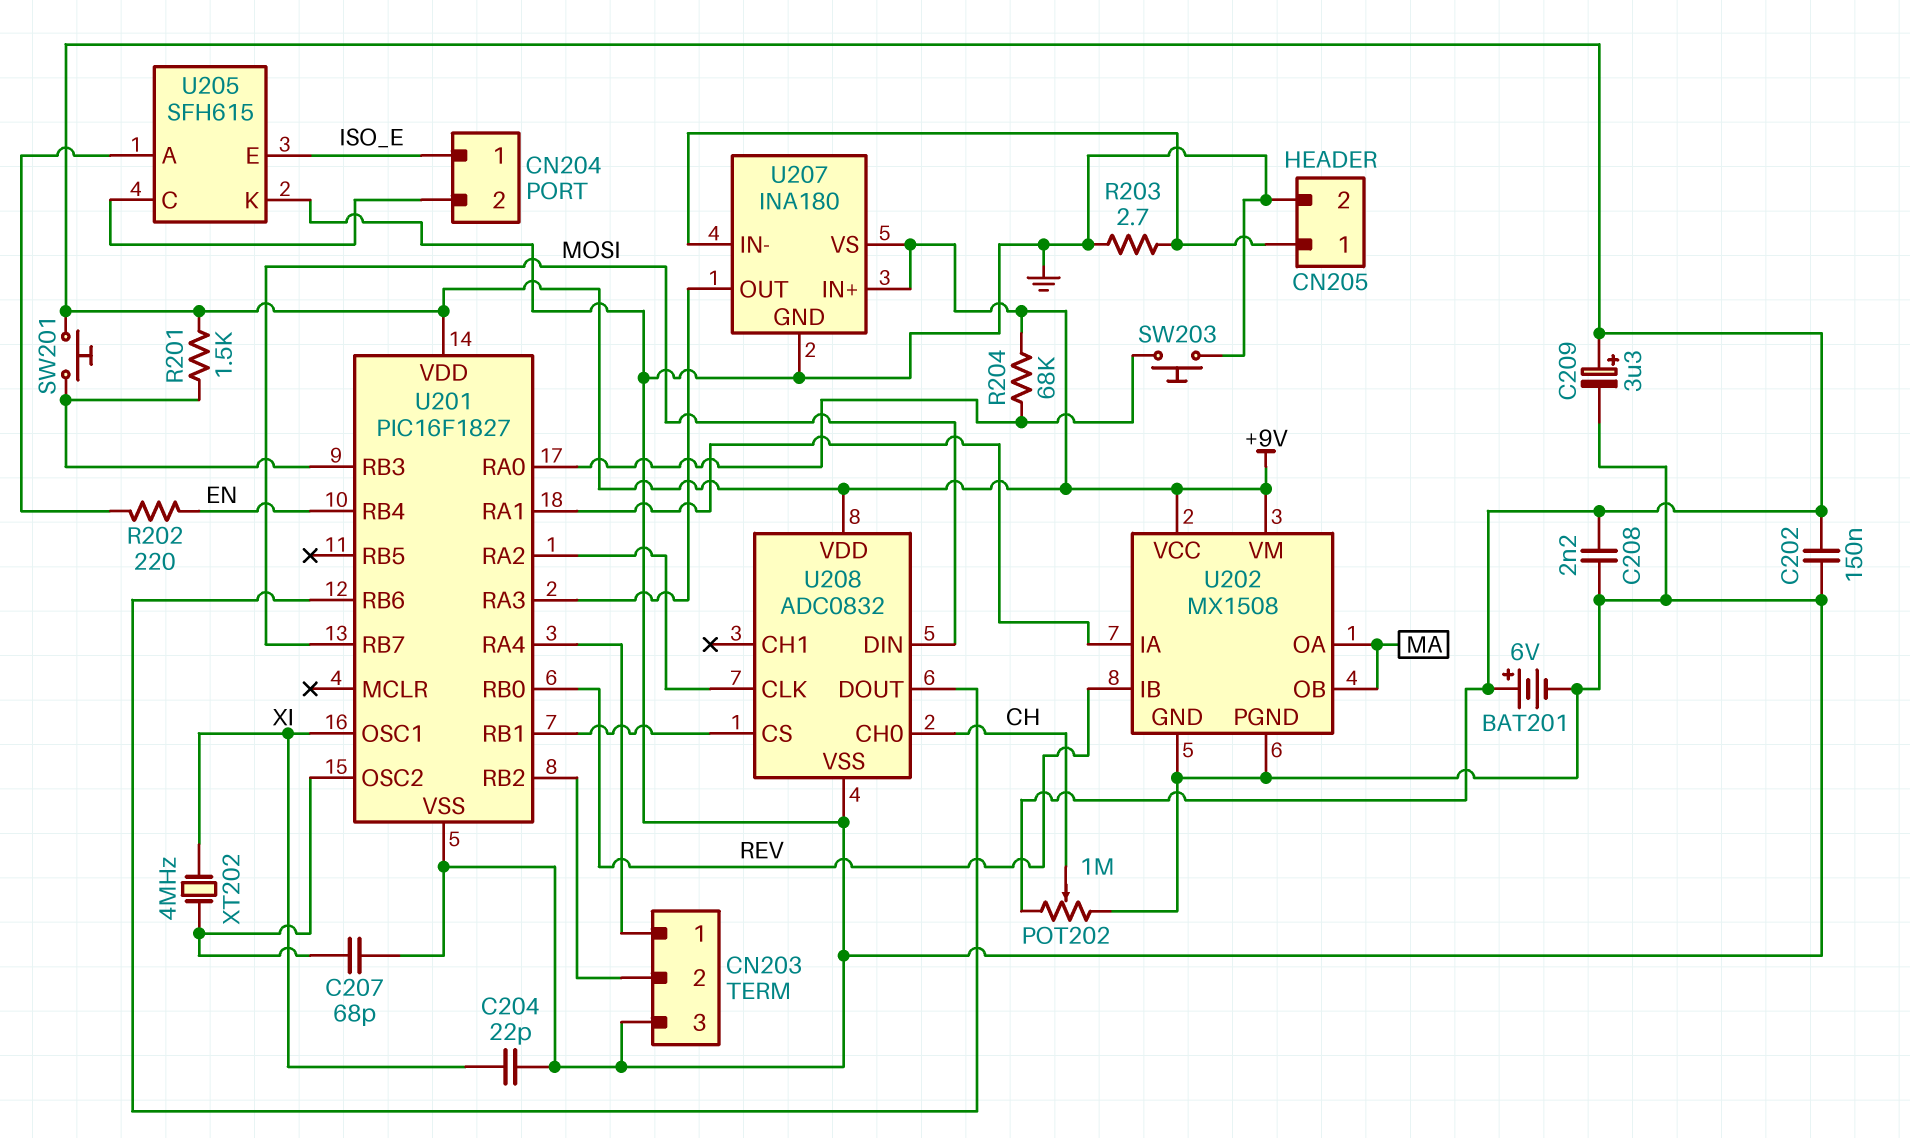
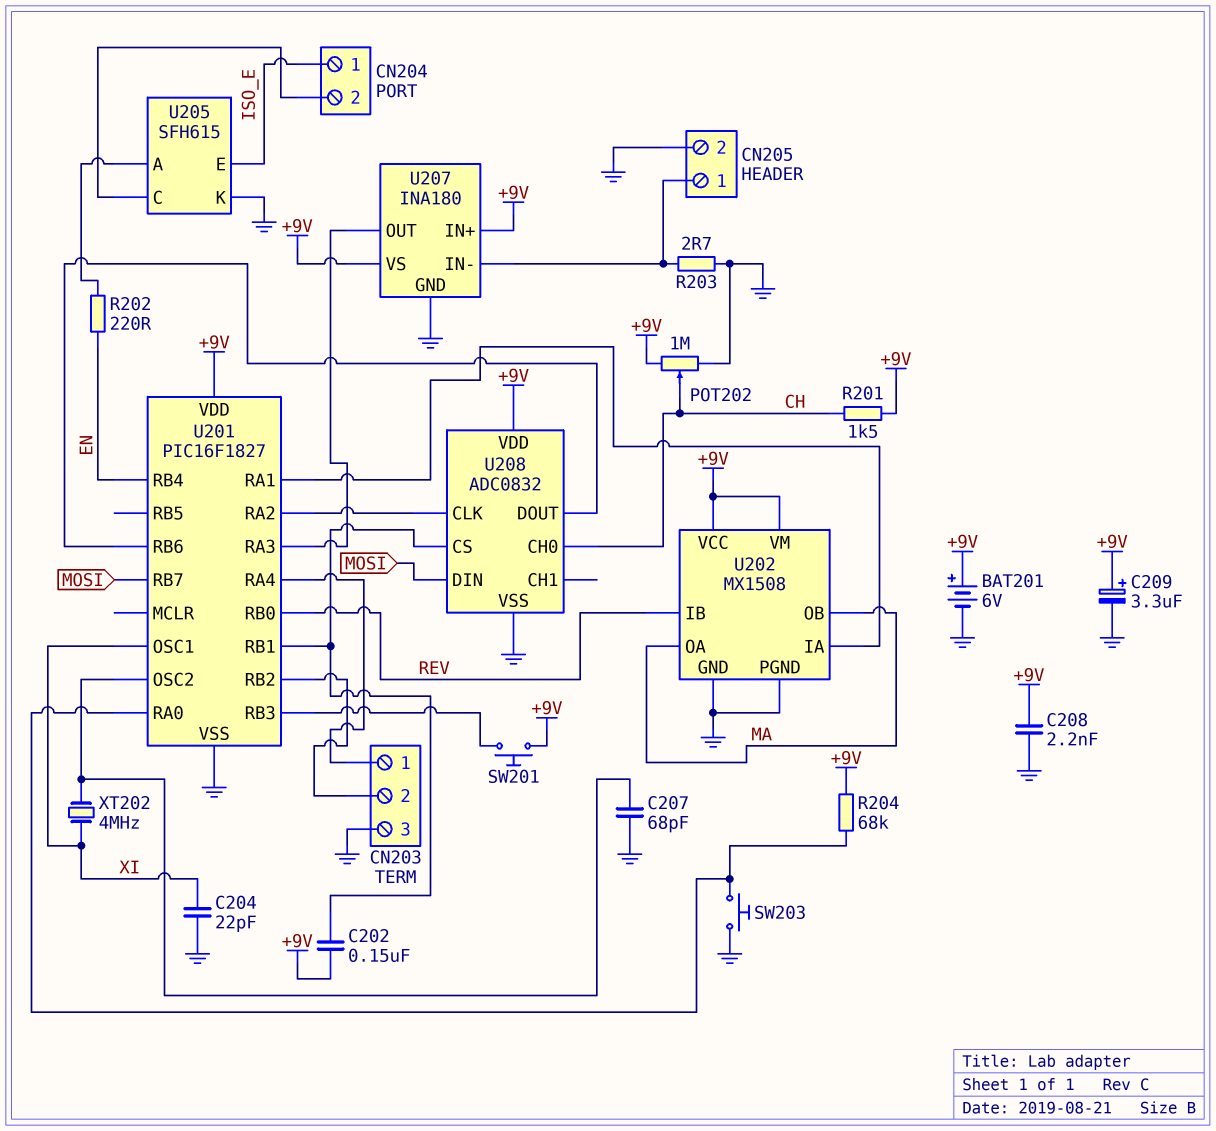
C202: 150nF (+9V, GND) -> 150nF (+9V, U201/RB1)
R201: 1.5k (+9V, U201/RB3) -> 1.5k (+9V, CH)

